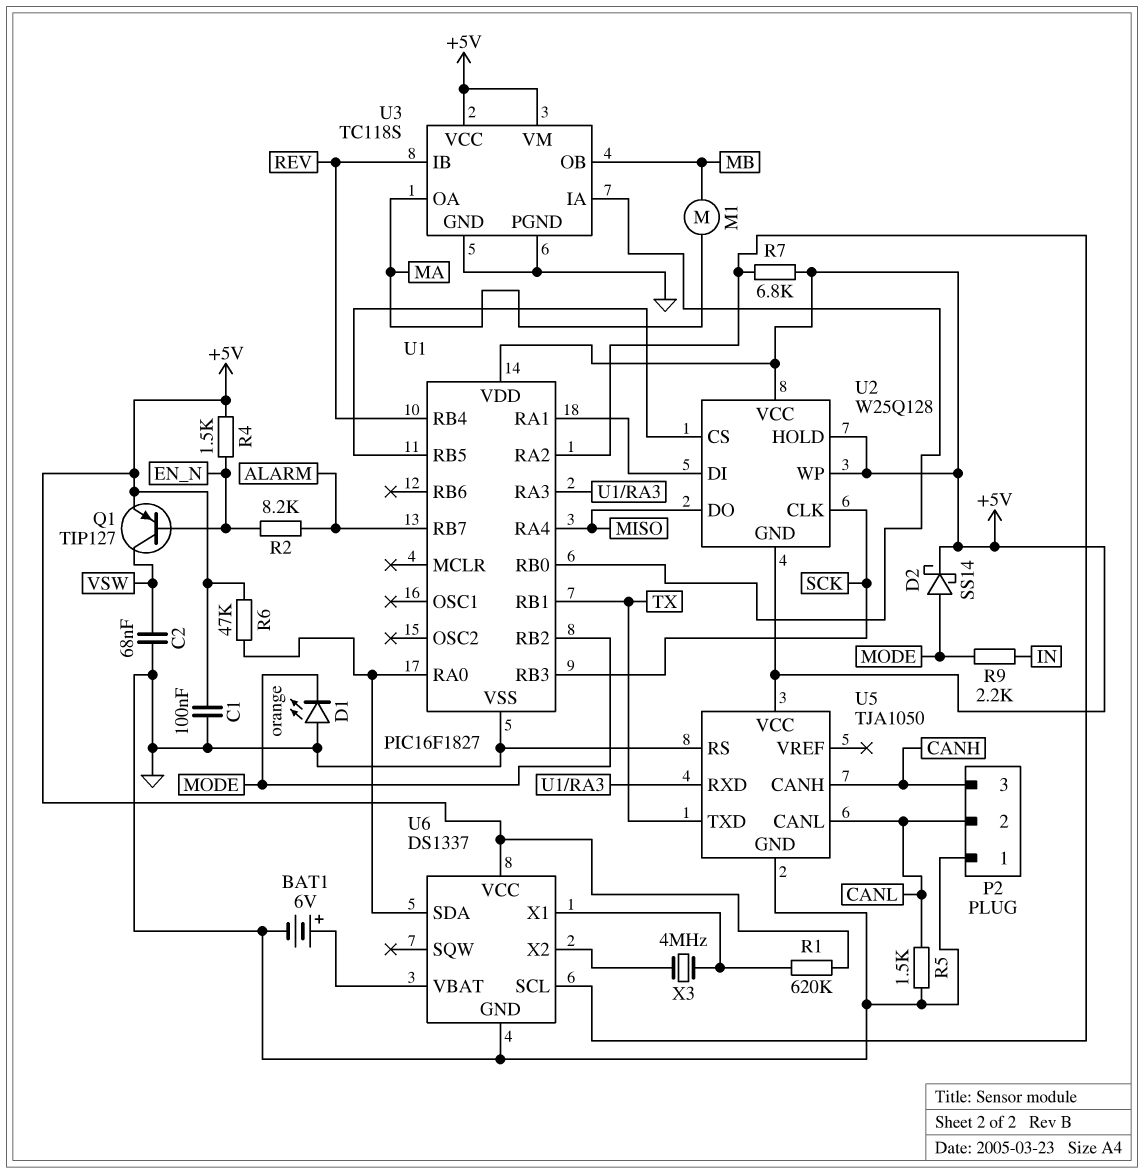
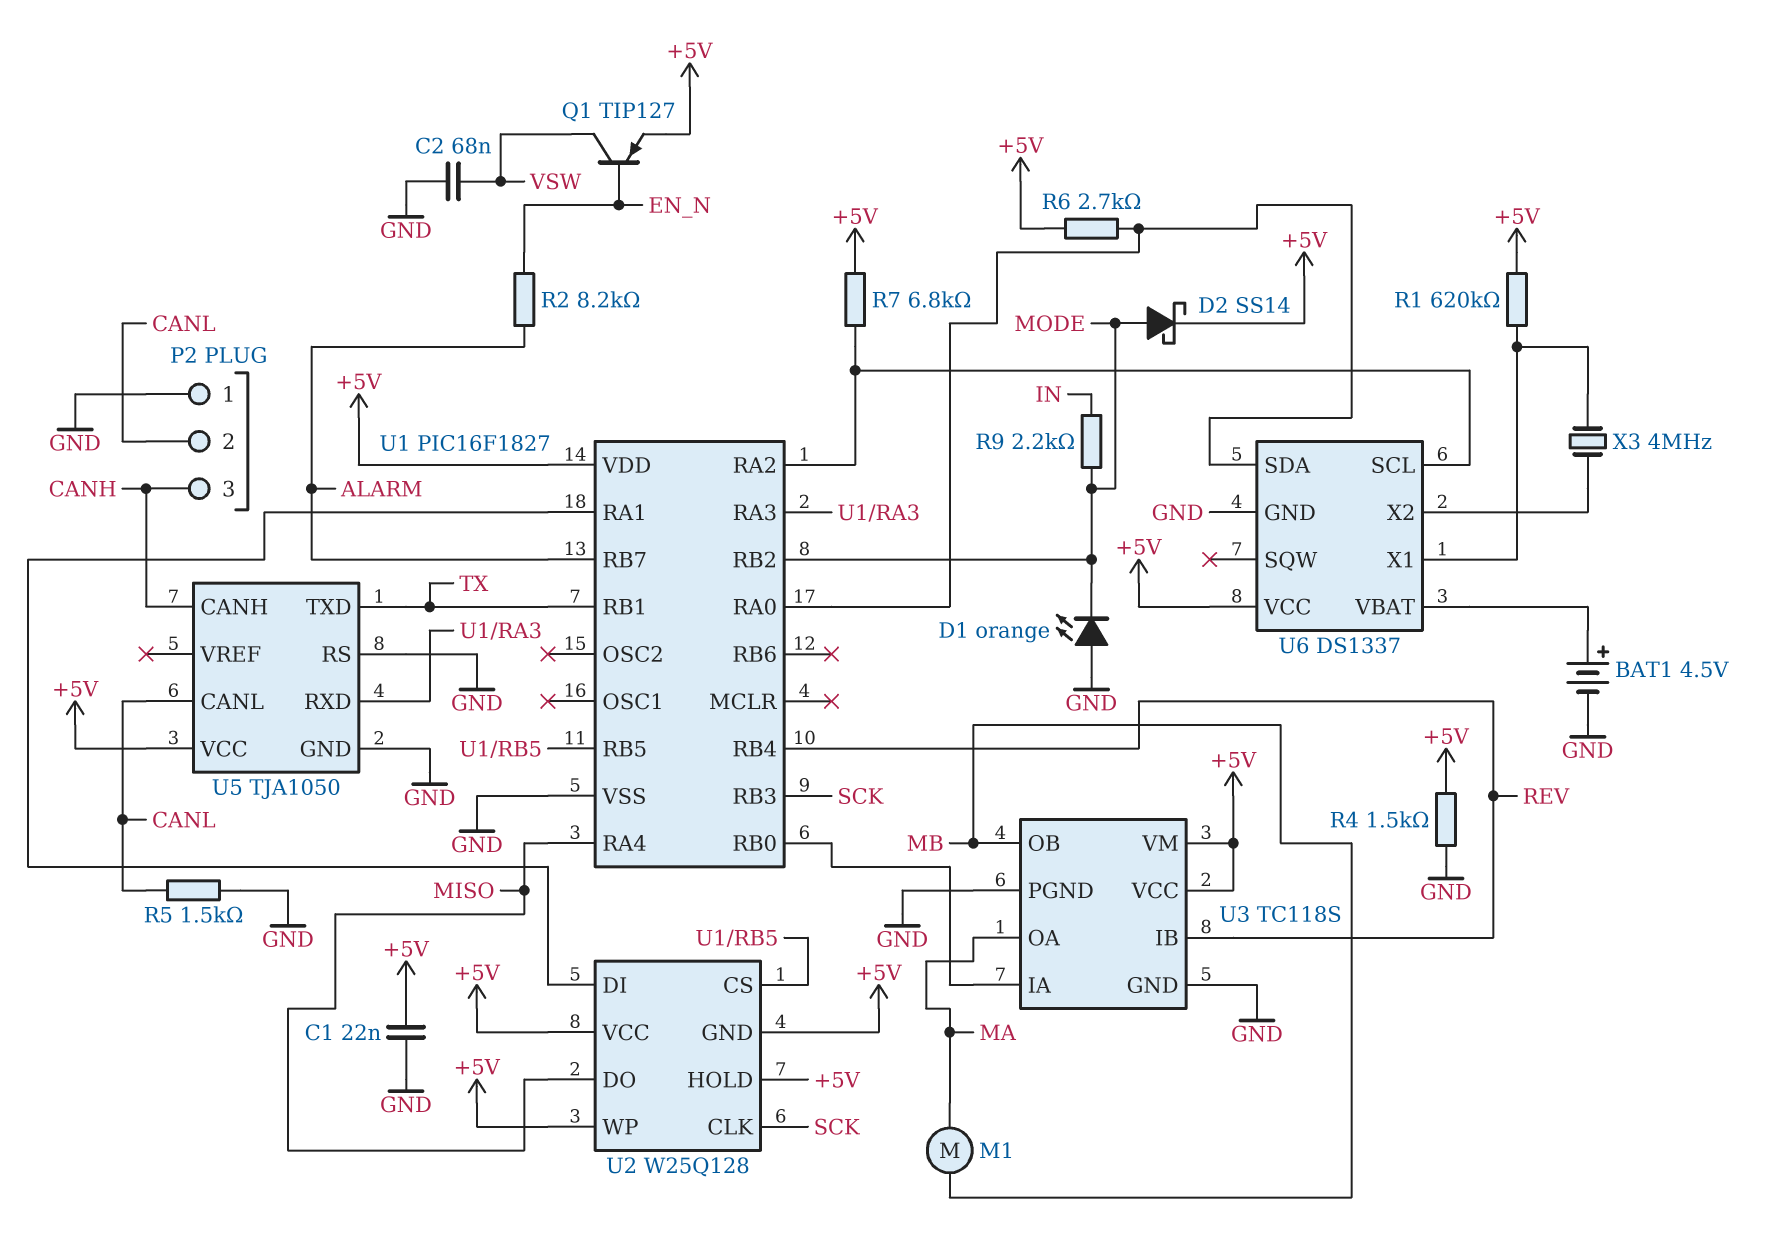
BAT1: 6V (plus U6/VBAT, minus GND) -> 4.5V (plus U6/VBAT, minus GND)
C1: 100nF (+5V, GND) -> 22nF (+5V, GND)
R4: 1.5k (+5V, EN_N) -> 1.5k (+5V, GND)
R6: 47k (+5V, U1/RA0) -> 2.7k (+5V, U1/RA0)

